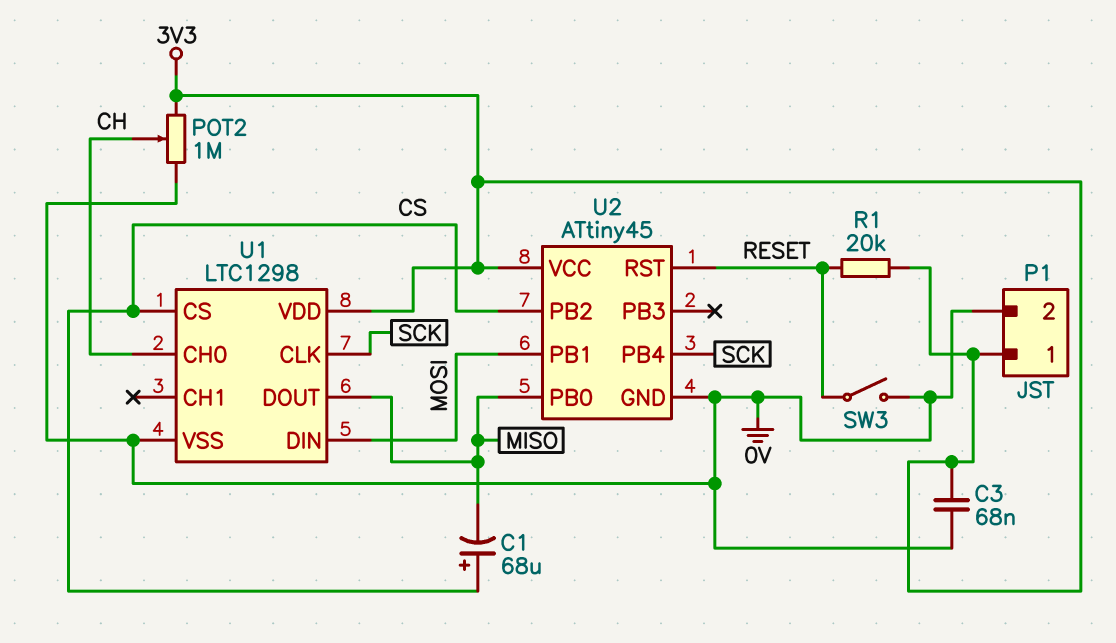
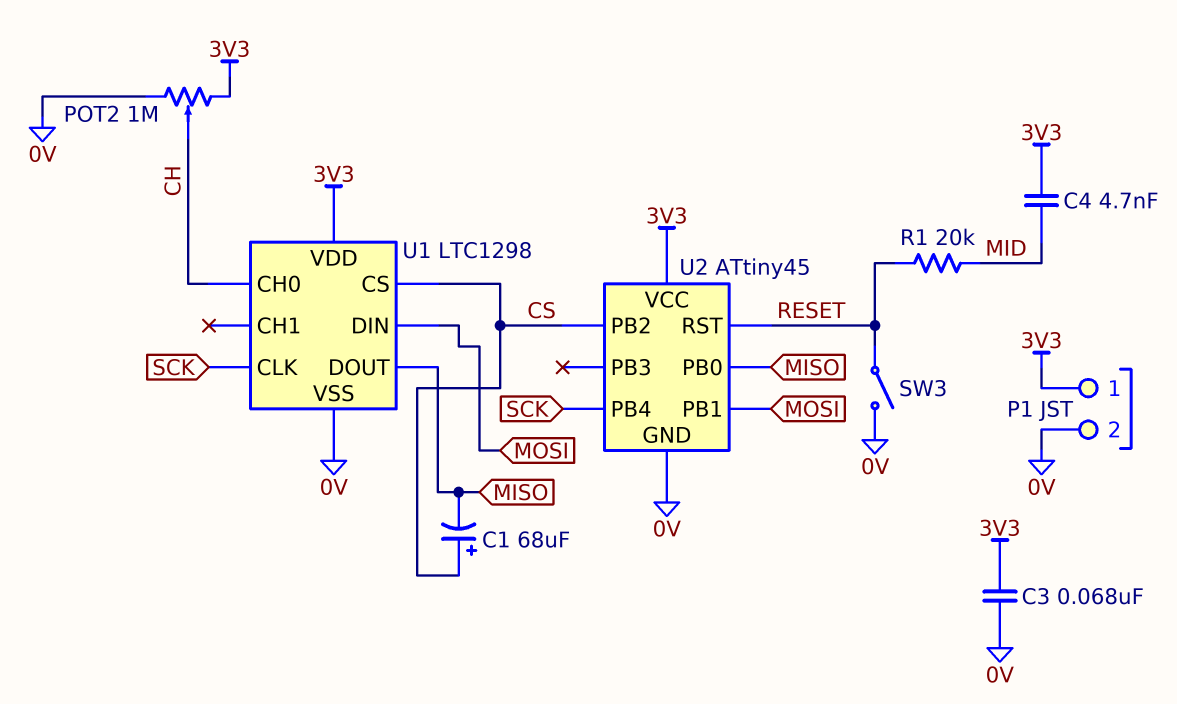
C4: none -> 4.7nF (3V3, MID)
R1: 20k (3V3, RESET) -> 20k (MID, RESET)

